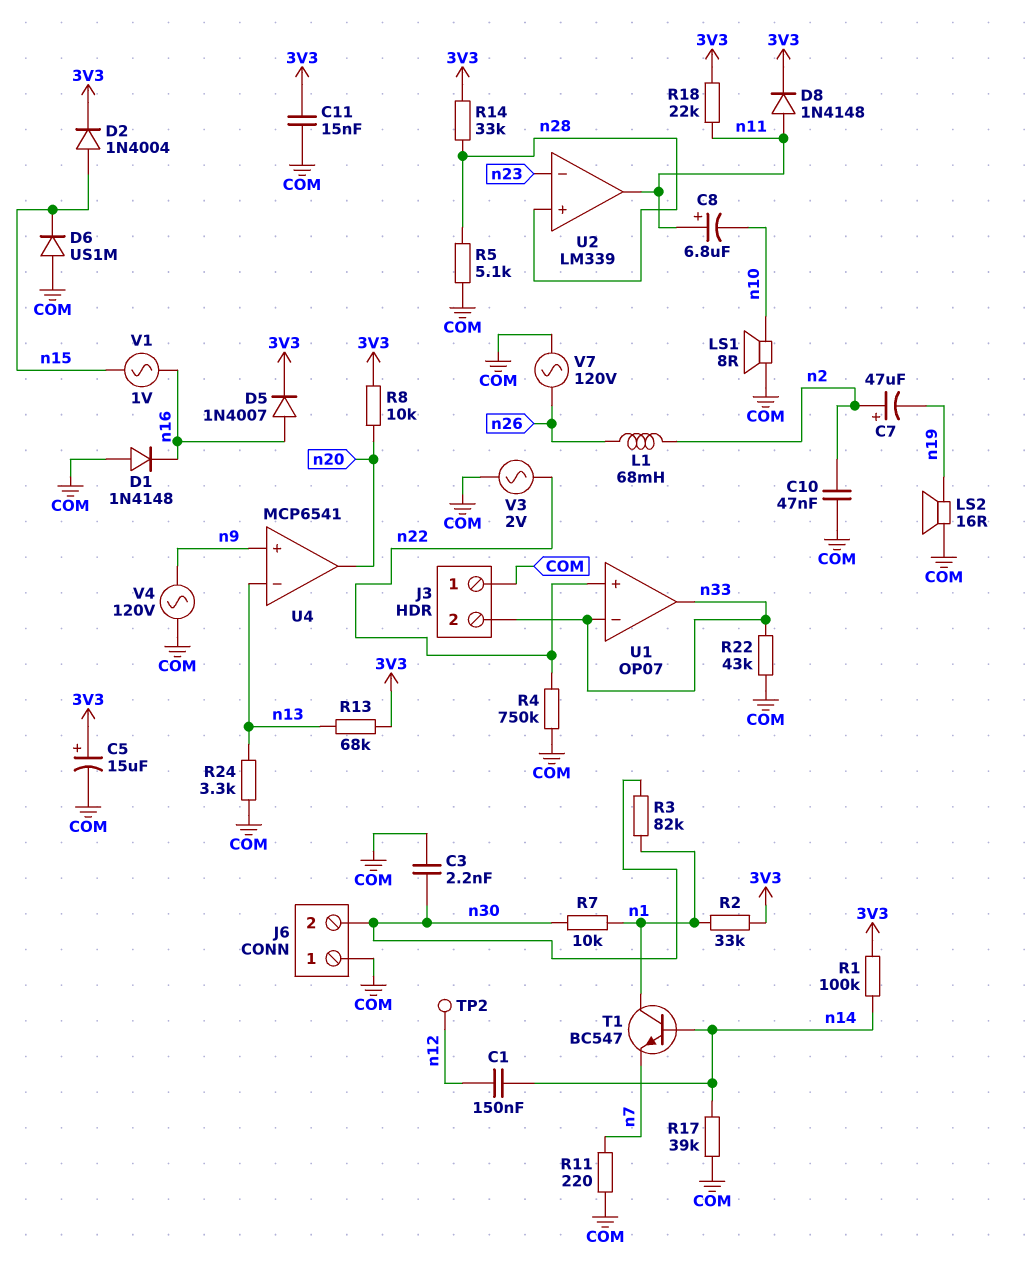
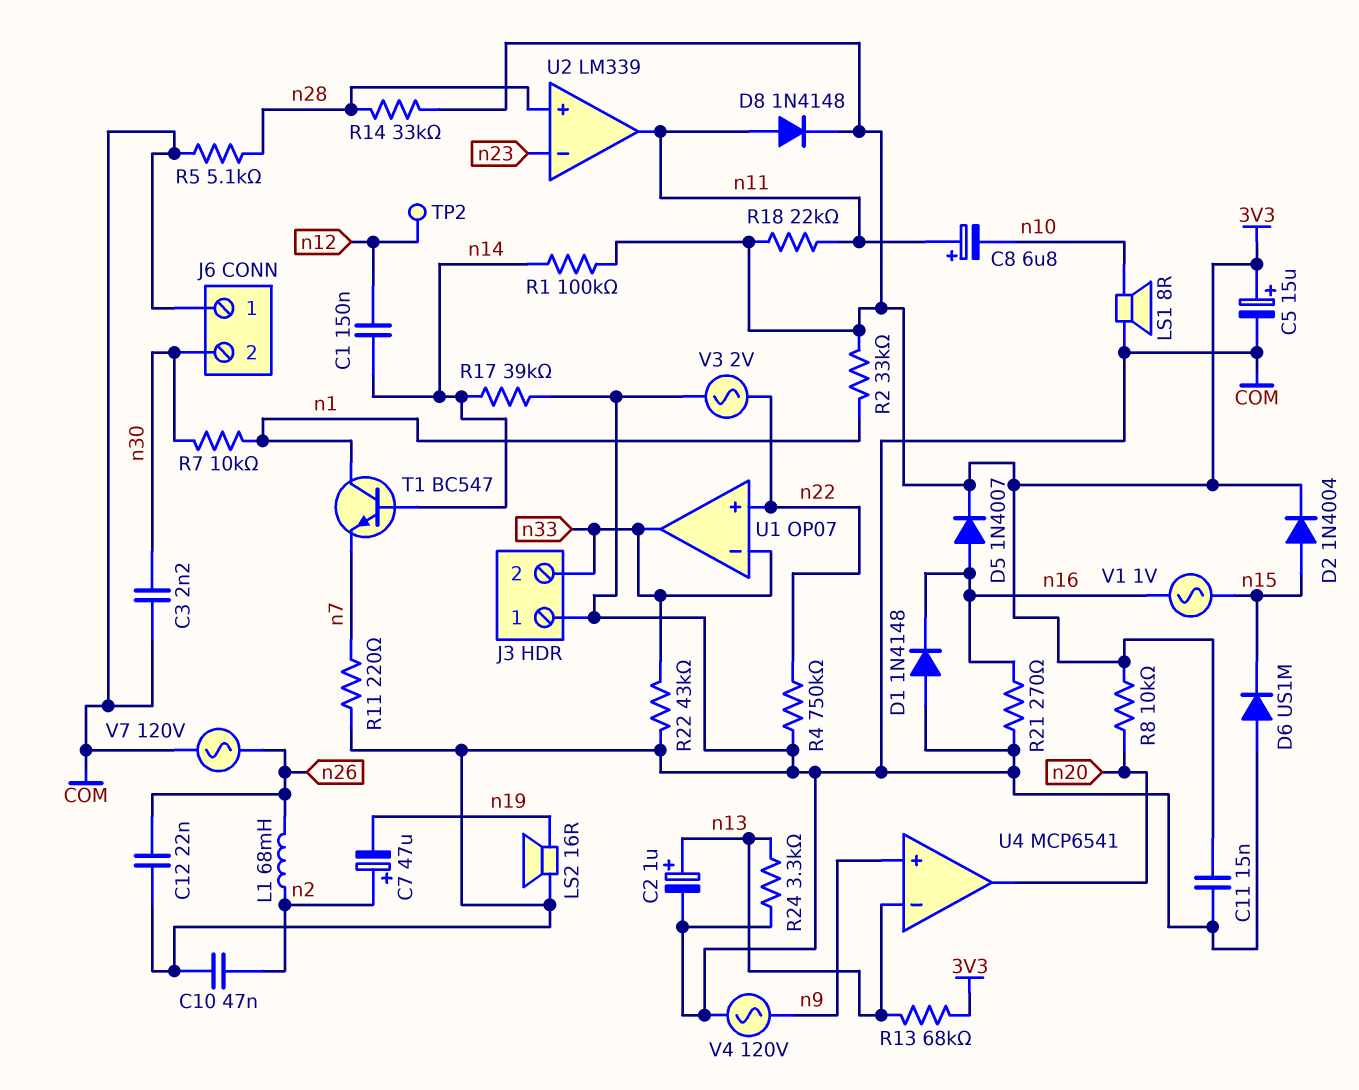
C2: none -> 1uF (plus n13, minus COM)
C12: none -> 22nF (COM, n26)
R3: 82k (n1, n30) -> none
R21: none -> 270 (COM, n16)

